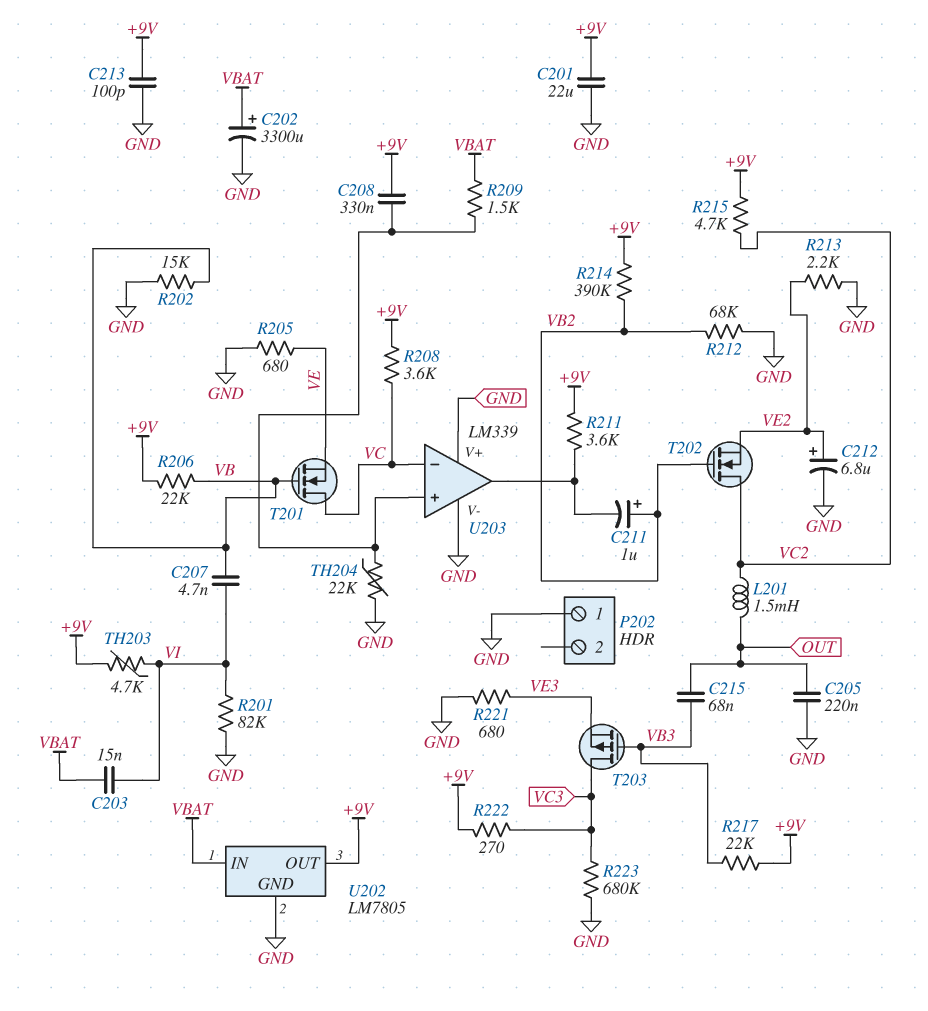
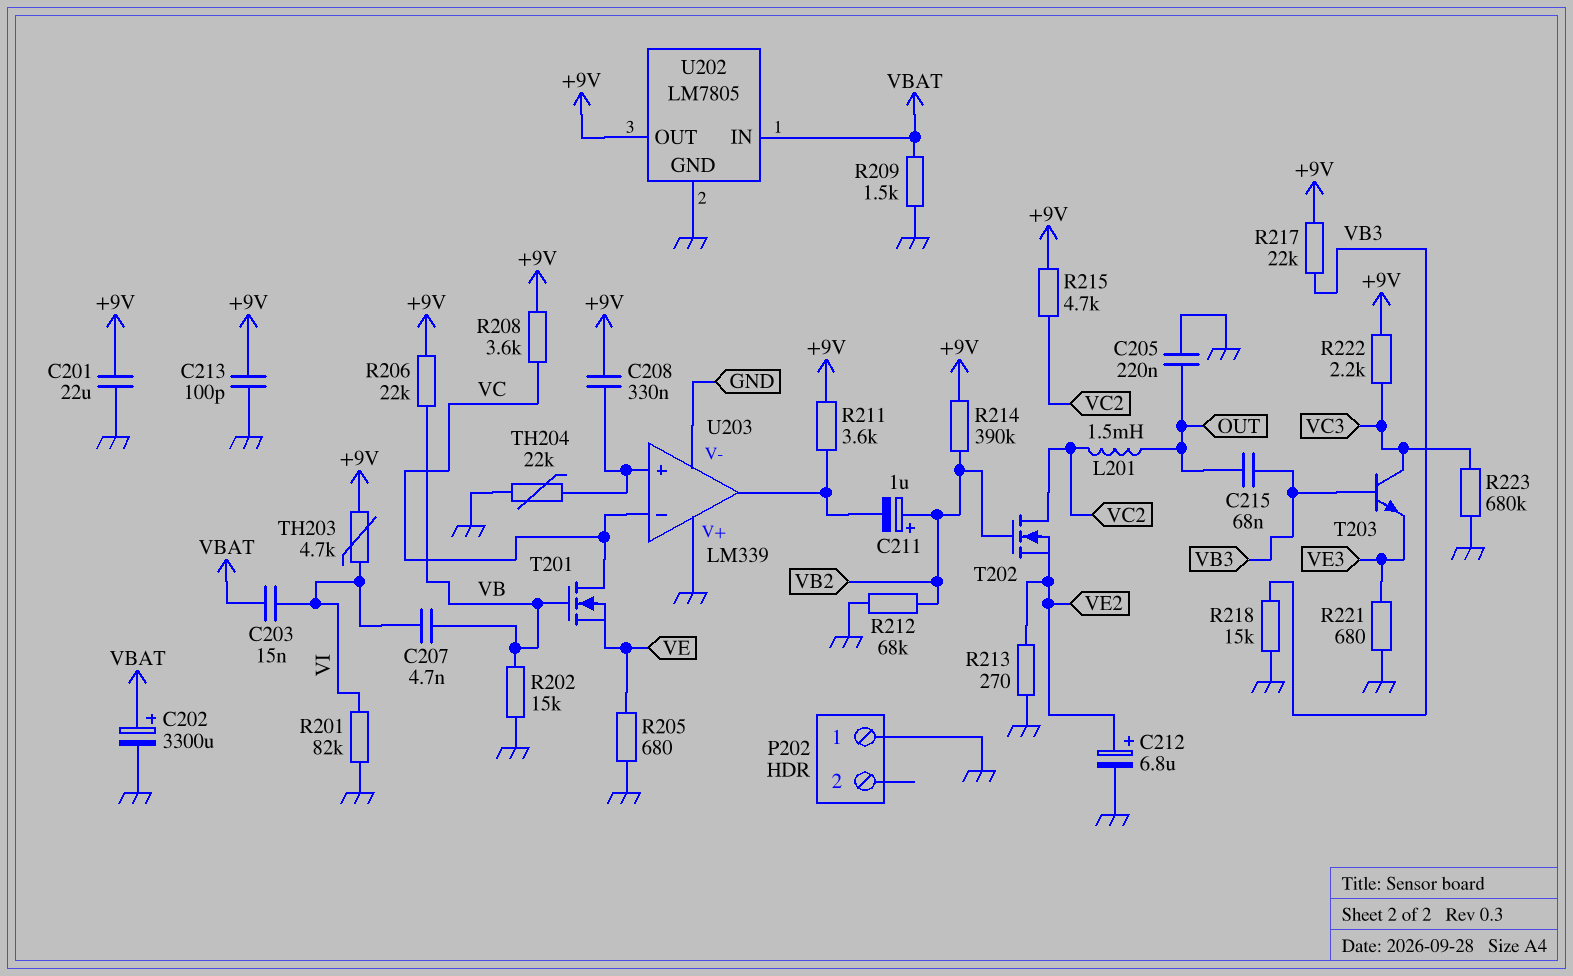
R209: 1.5k (U203/in+, VBAT) -> 1.5k (GND, VBAT)
R213: 2.2k (GND, VE2) -> 270 (GND, VE2)
R218: none -> 15k (GND, VB3)
R222: 270 (+9V, VC3) -> 2.2k (+9V, VC3)
T203: PMOS (G VB3, D VC3, S VE3) -> NPN (B VB3, C VC3, E VE3)

